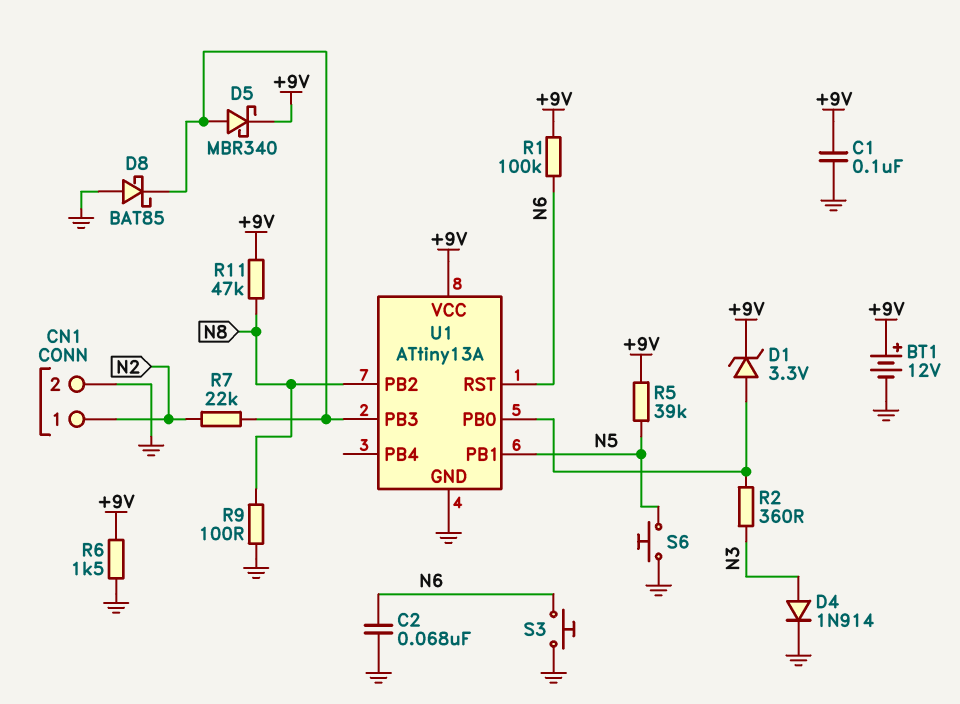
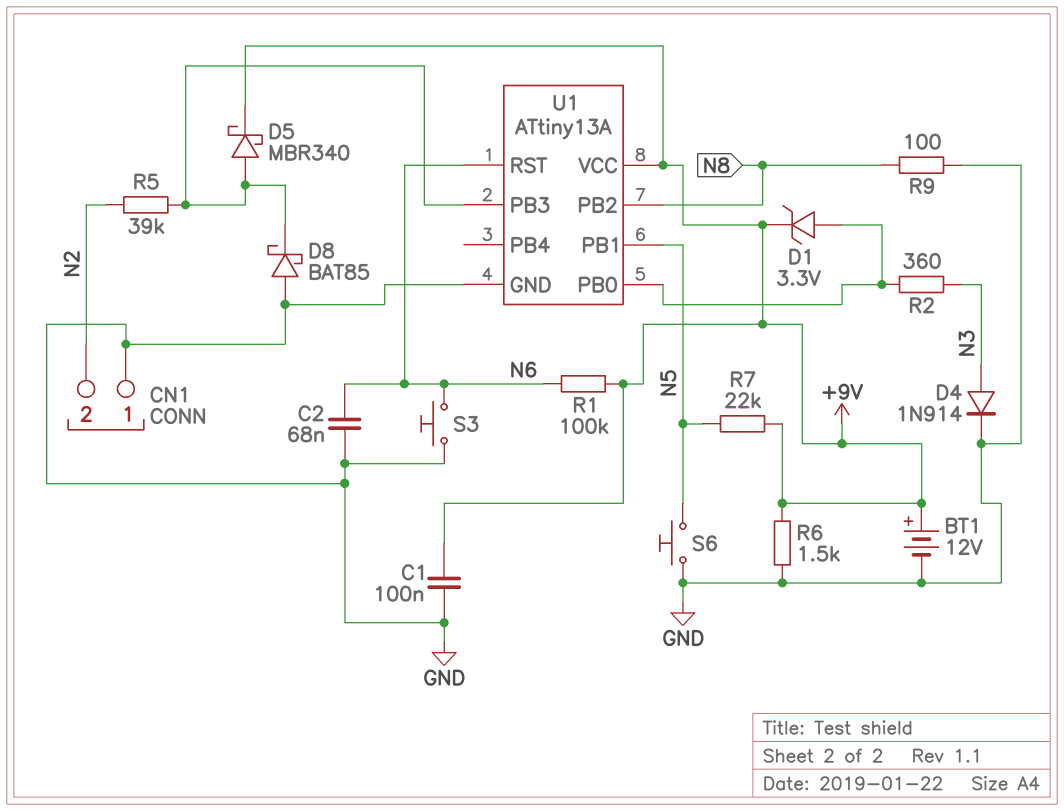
CN1 pin 1: N2 -> GND
CN1 pin 2: GND -> N2
R5: 39k (+9V, N5) -> 39k (N2, U1/PB3)
R7: 22k (N2, U1/PB3) -> 22k (+9V, N5)
R11: 47k (+9V, N8) -> none

